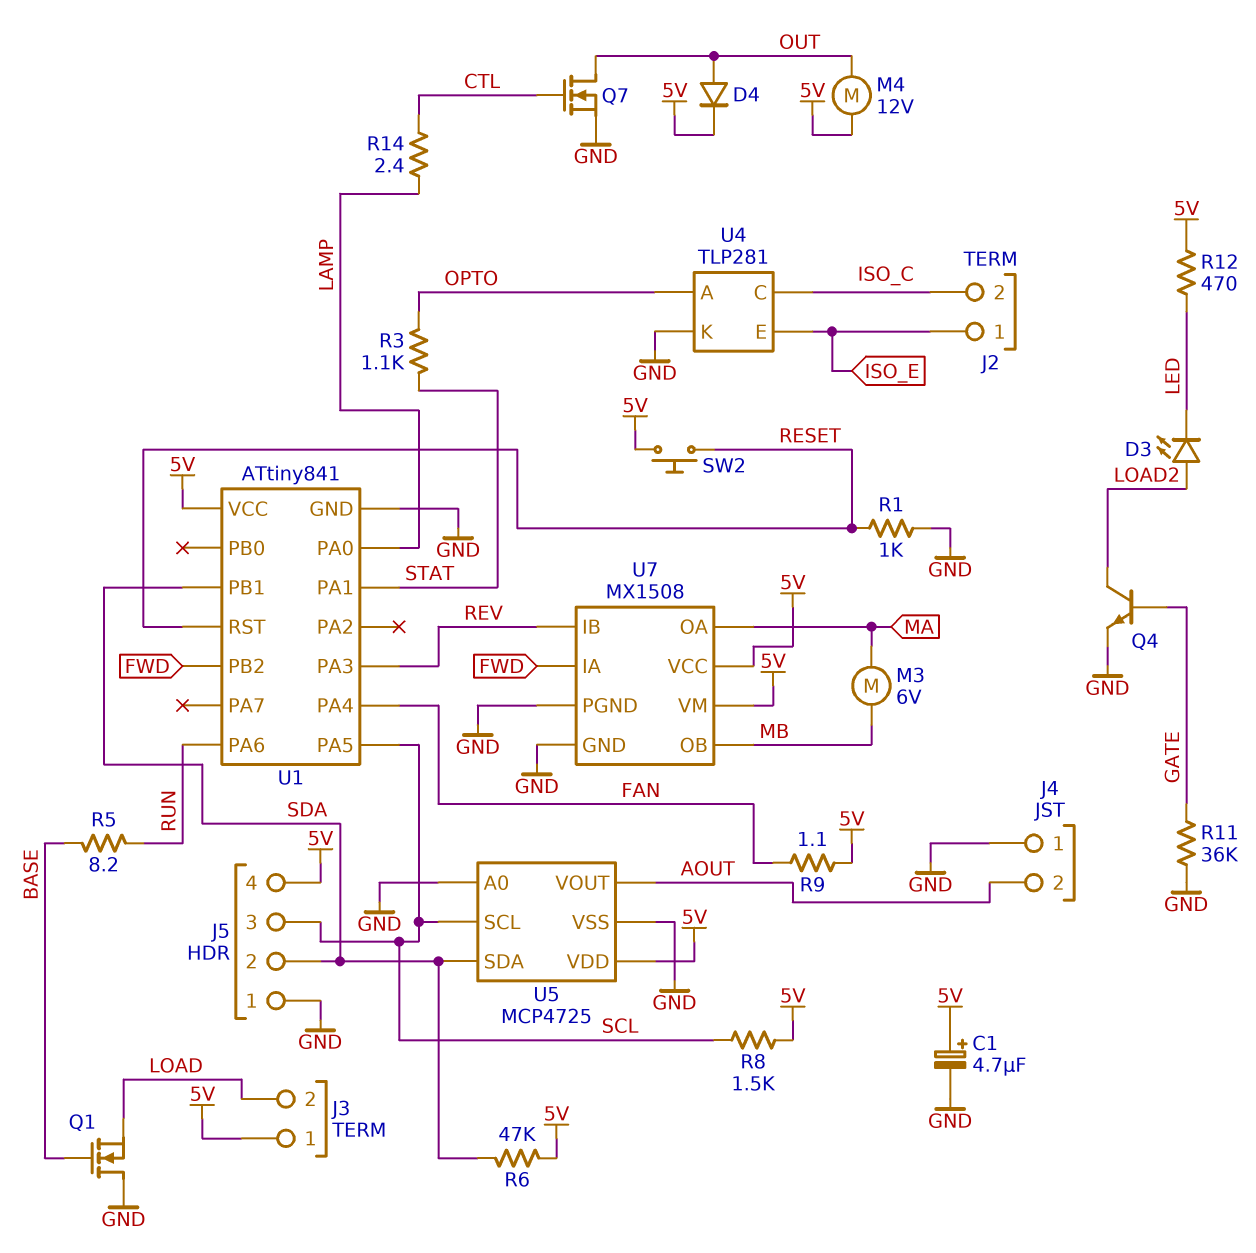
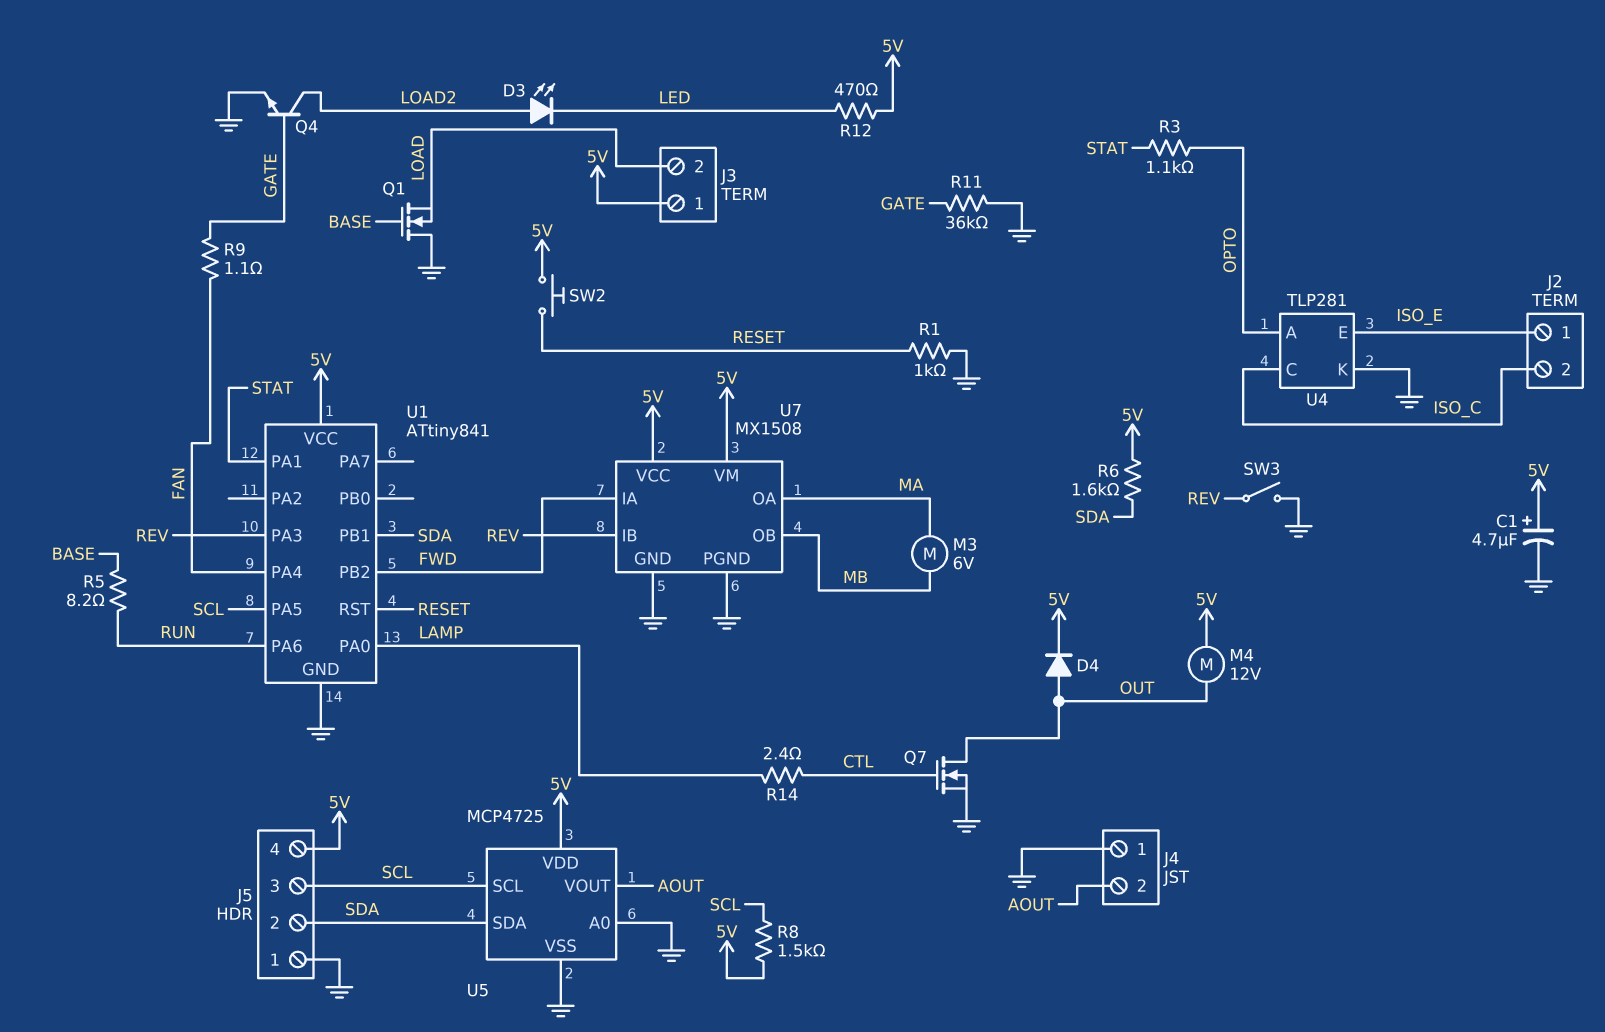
R6: 47k (5V, SDA) -> 1.6k (5V, SDA)
R9: 1.1 (5V, FAN) -> 1.1 (FAN, GATE)
SW3: none -> switch (GND, REV)

